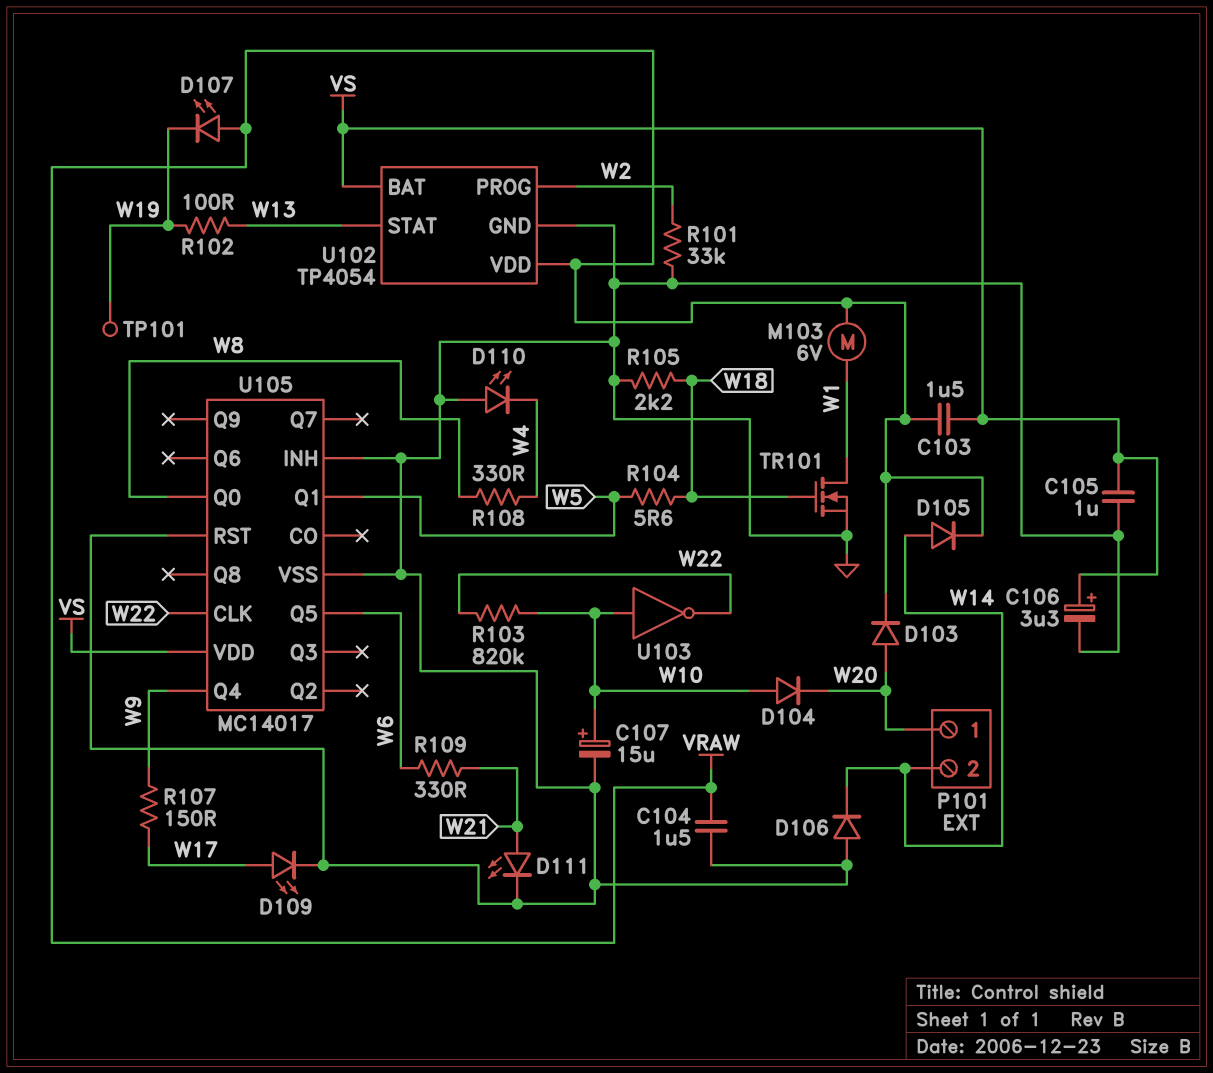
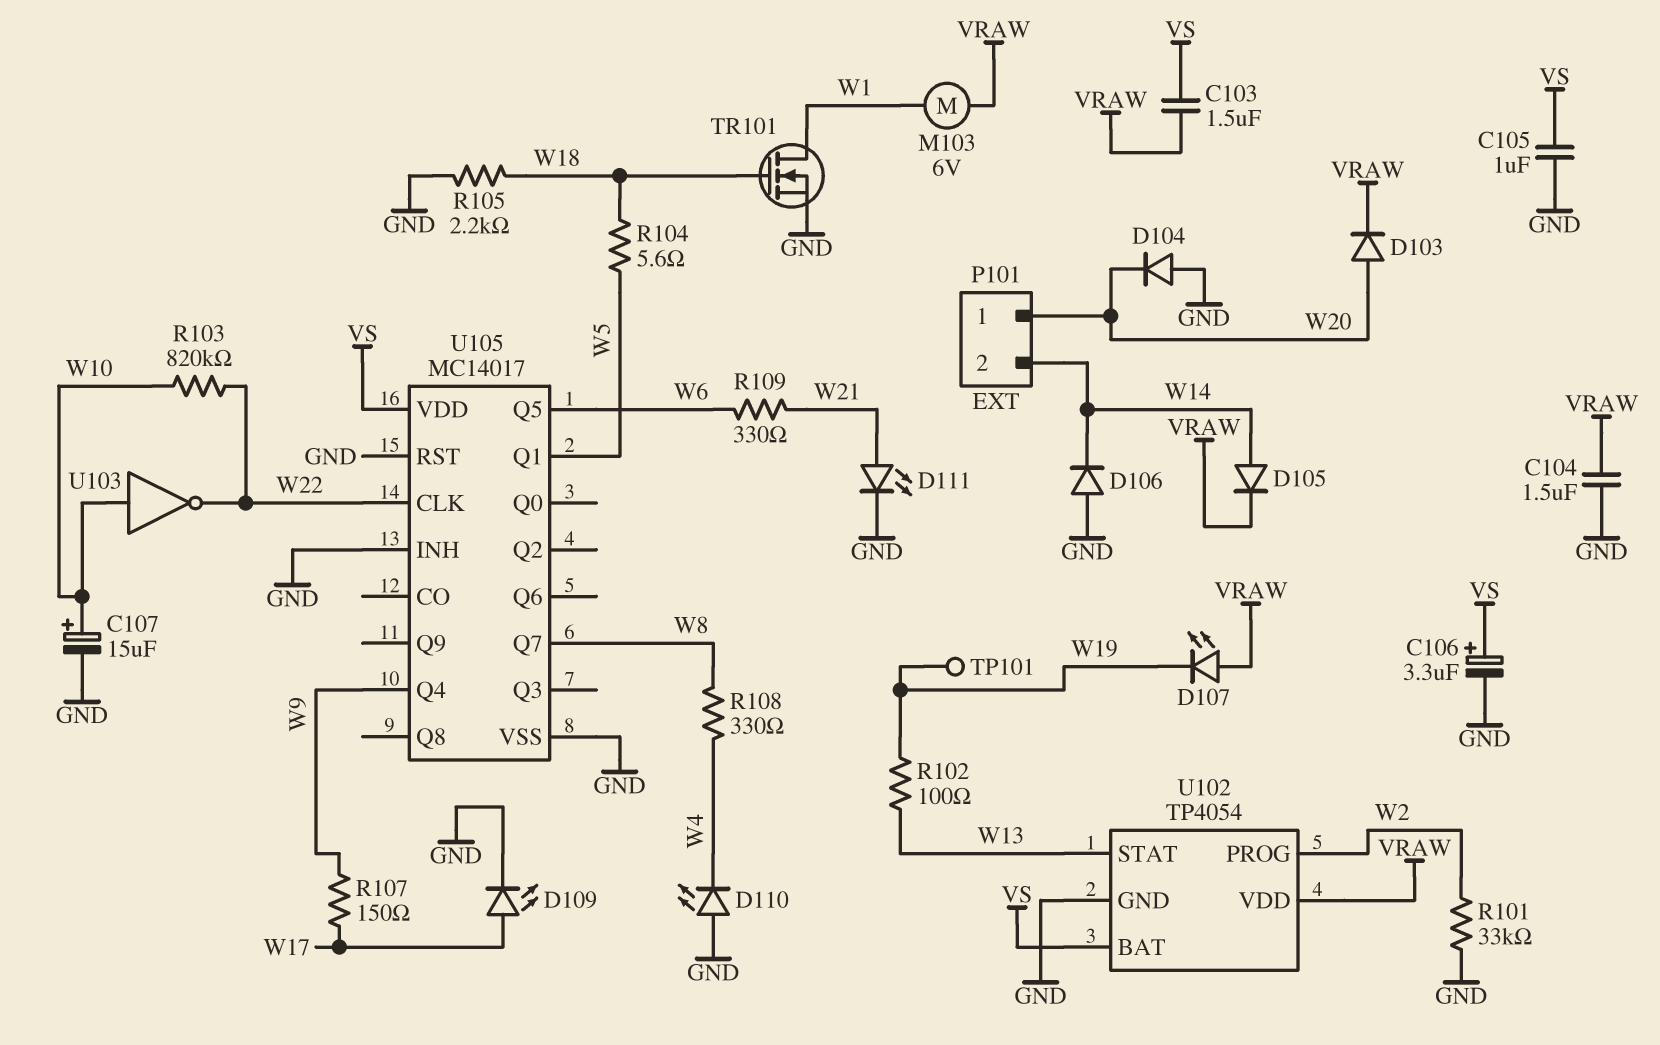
D104: diode (A W10, K W20) -> diode (A GND, K W20)
U105 pin Q0: W8 -> none
U105 pin Q7: none -> W8

